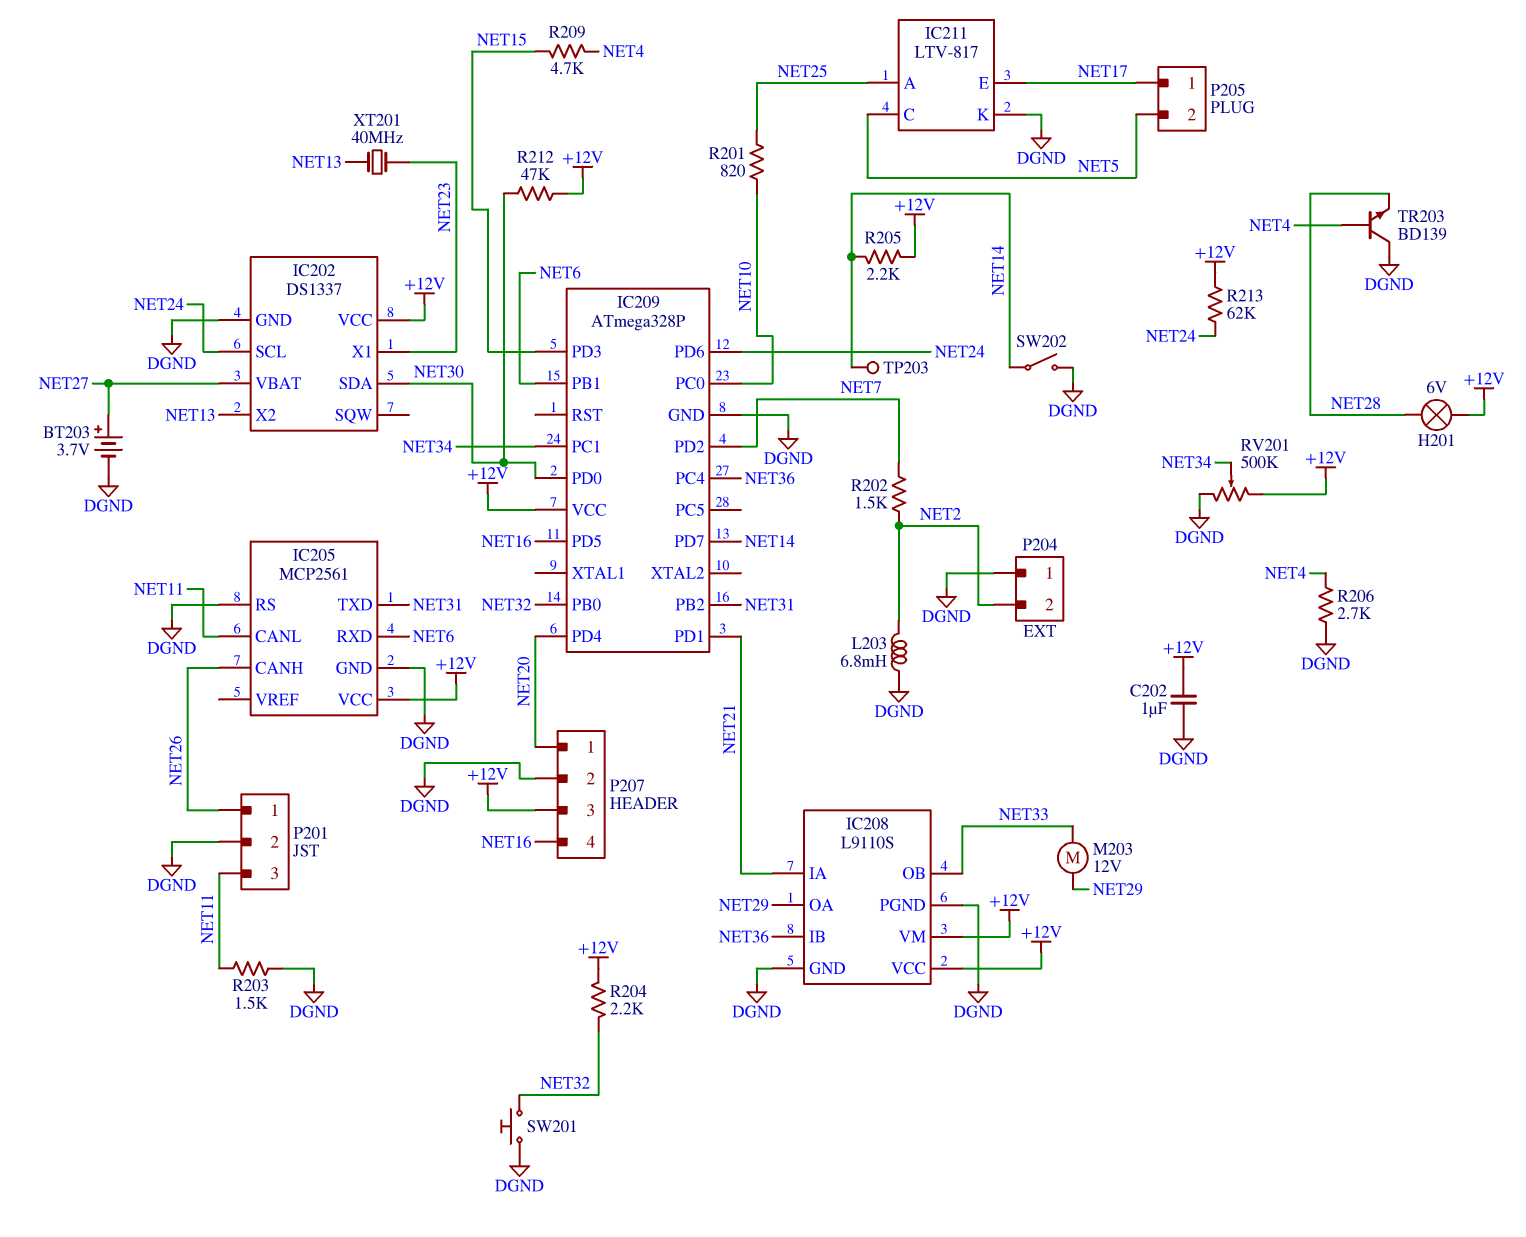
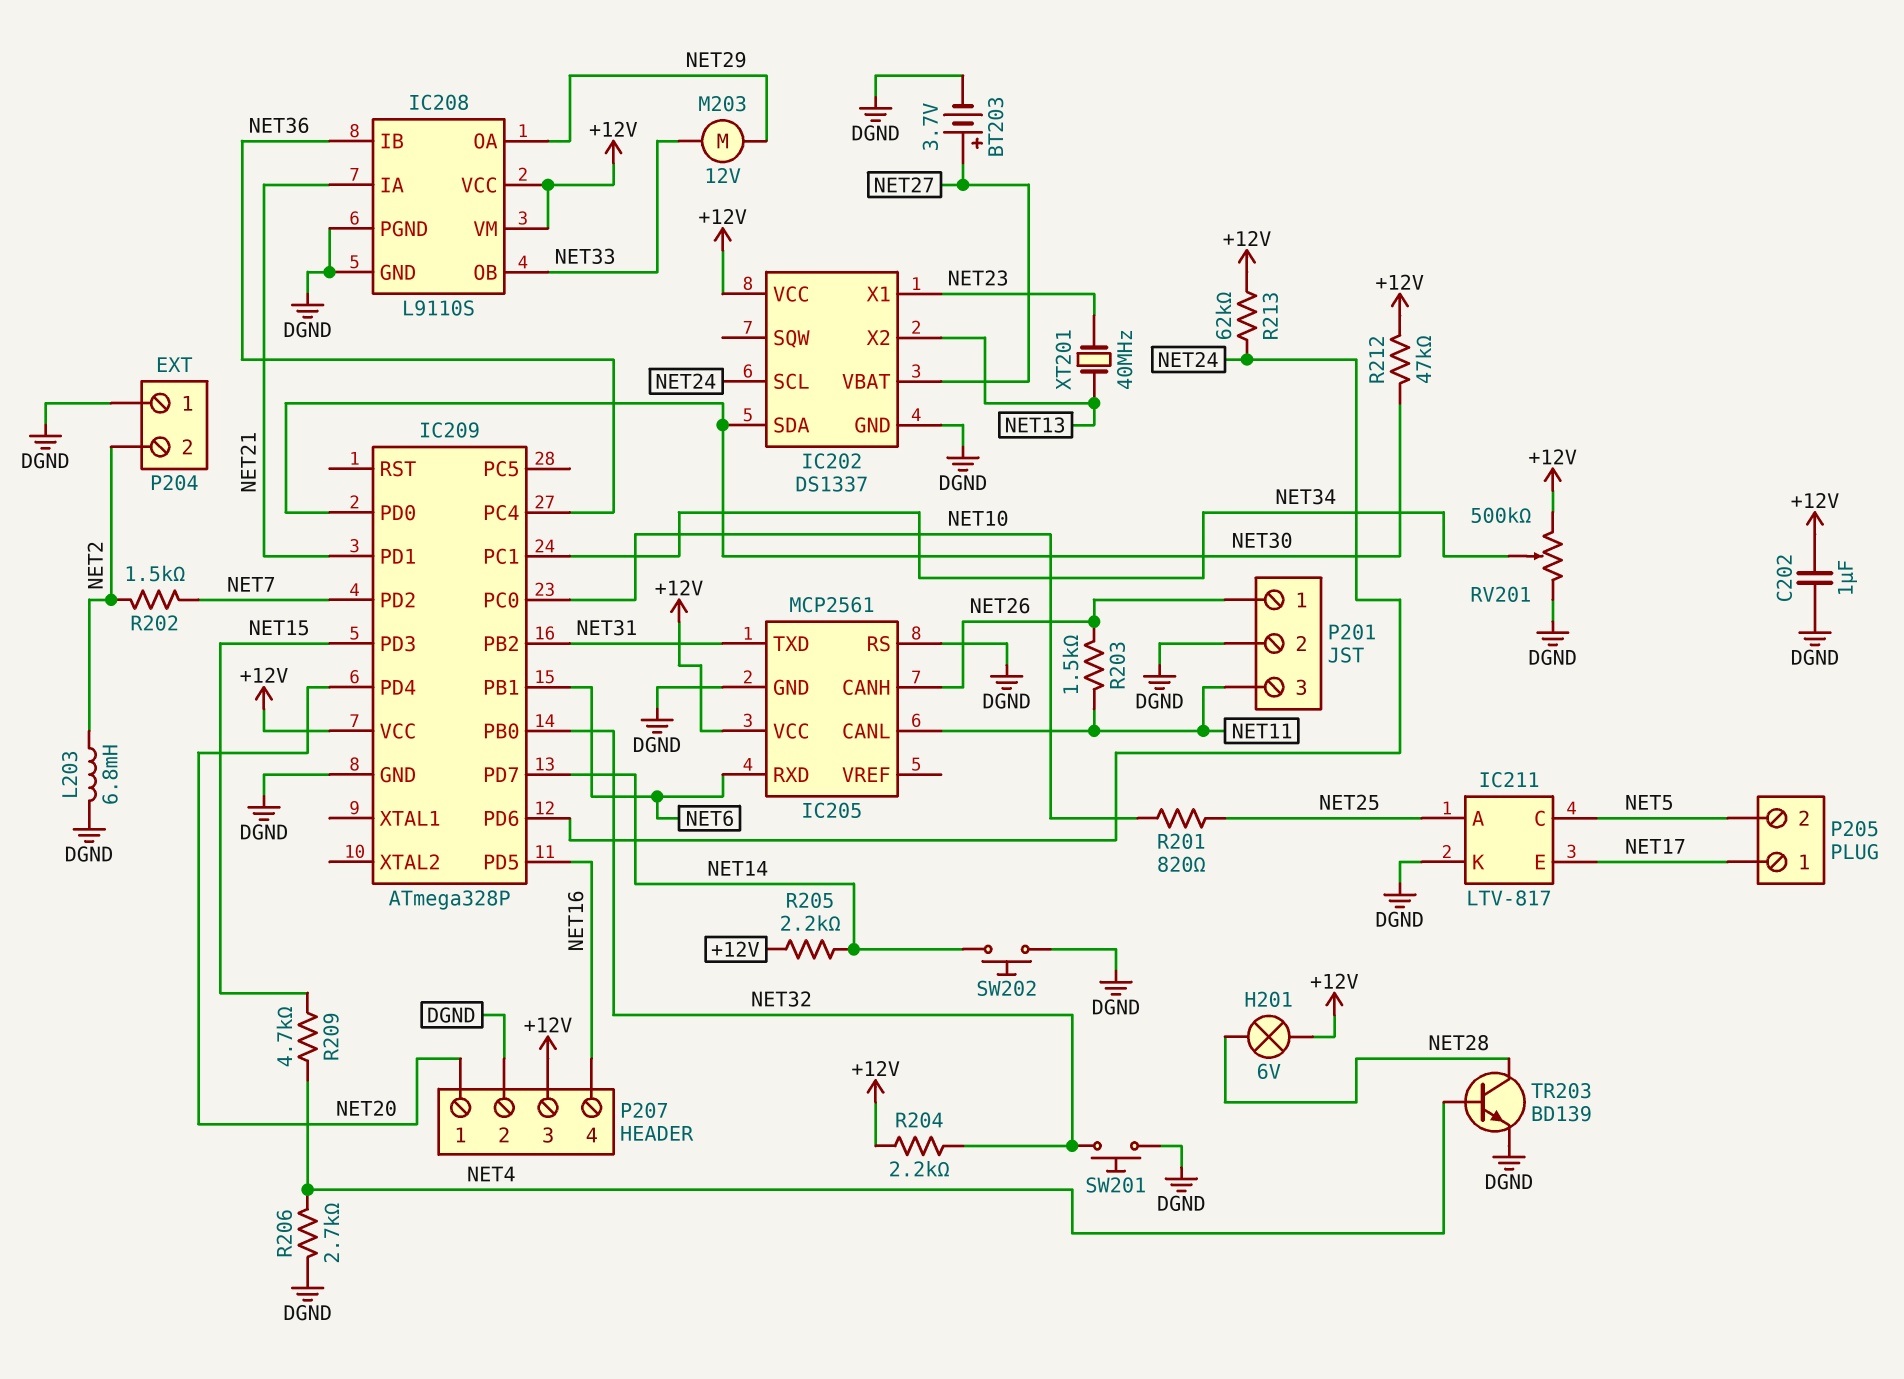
R203: 1.5k (DGND, NET11) -> 1.5k (NET11, NET26)
SW202: switch (DGND, NET14) -> button (DGND, NET14)
TP203: test point (NET14) -> none
TR203: NPN BD139 (B NET4, C DGND, E NET28) -> NPN BD139 (B NET4, C NET28, E DGND)

